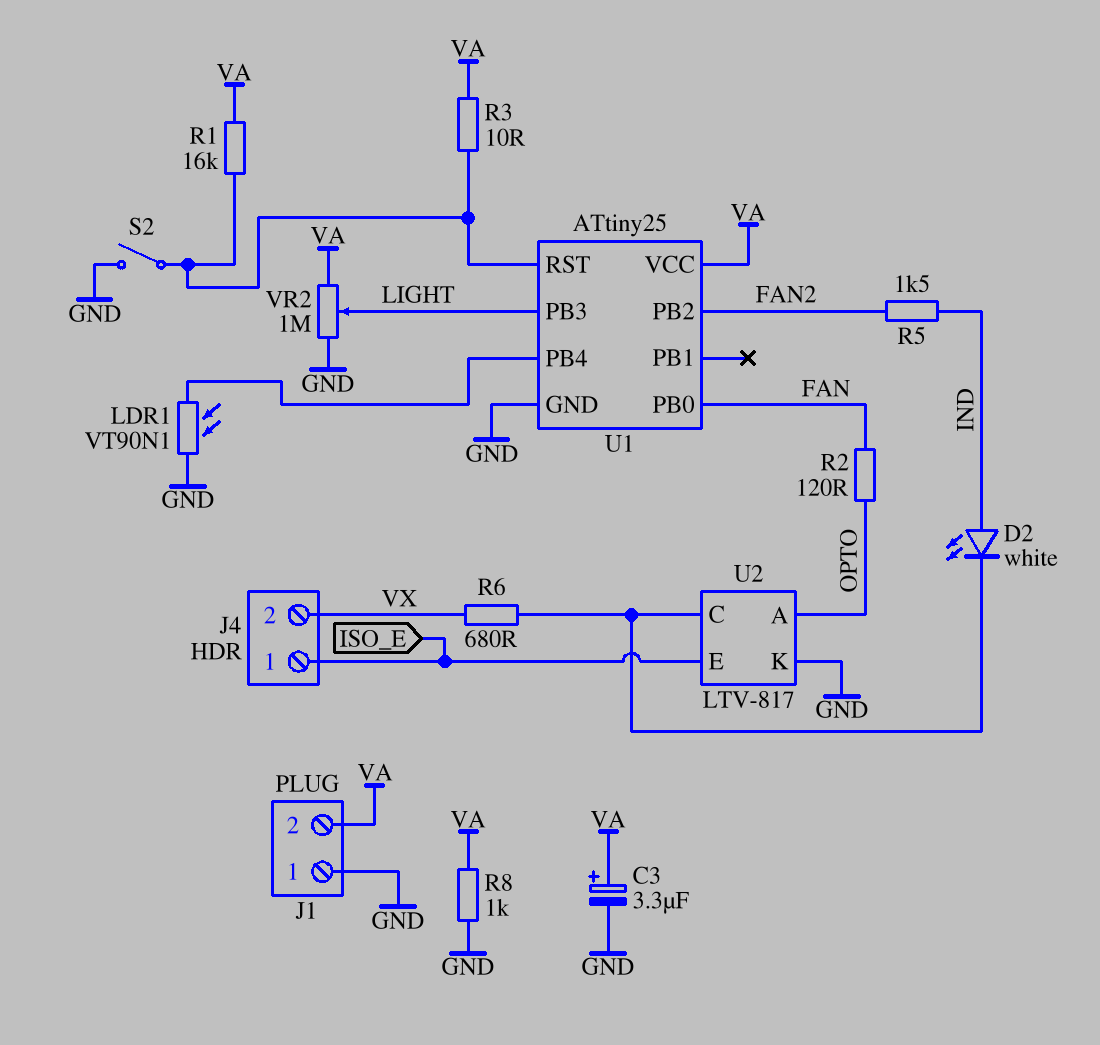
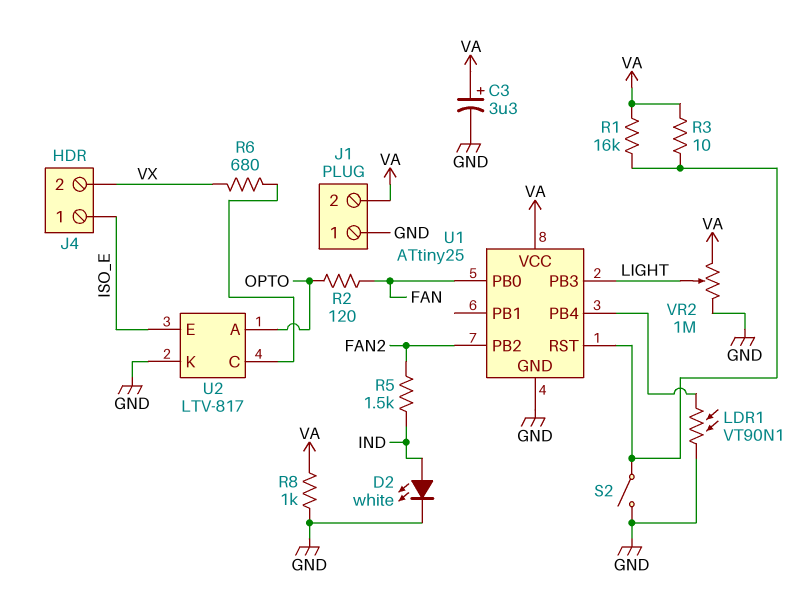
D2: LED white (A IND, K U2/C) -> LED white (A IND, K GND)

